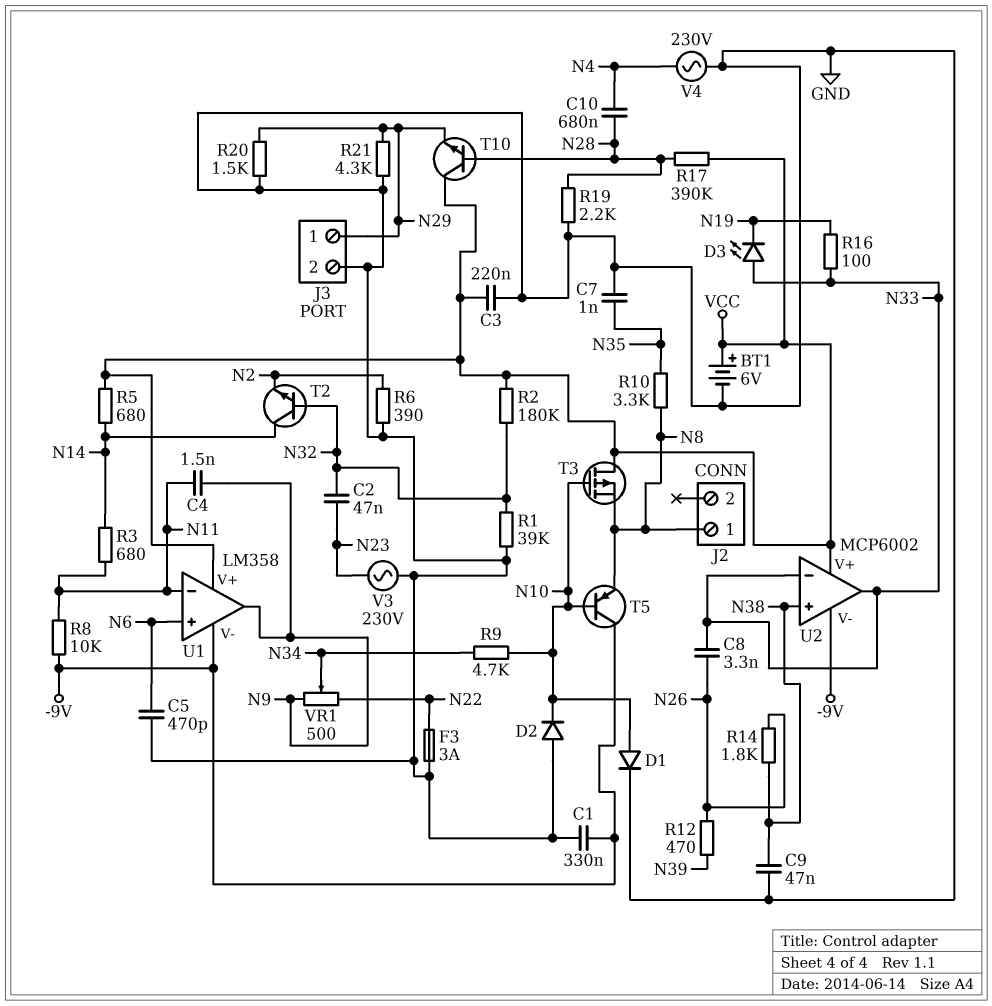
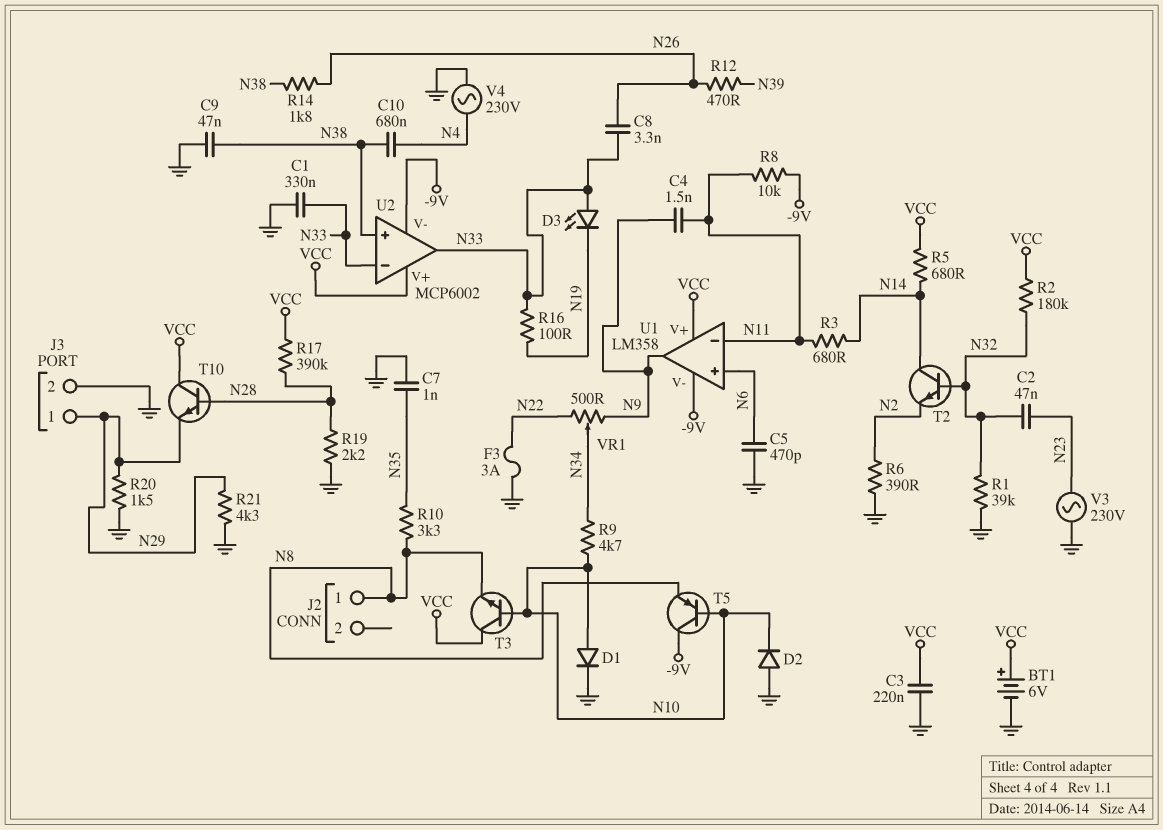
C1: 330nF (-9V, GND) -> 330nF (GND, N33)
C10: 680nF (N4, N28) -> 680nF (N4, N38)
T3: PMOS (G N10, D VCC, S N8) -> NPN (B N10, C VCC, E N8)

